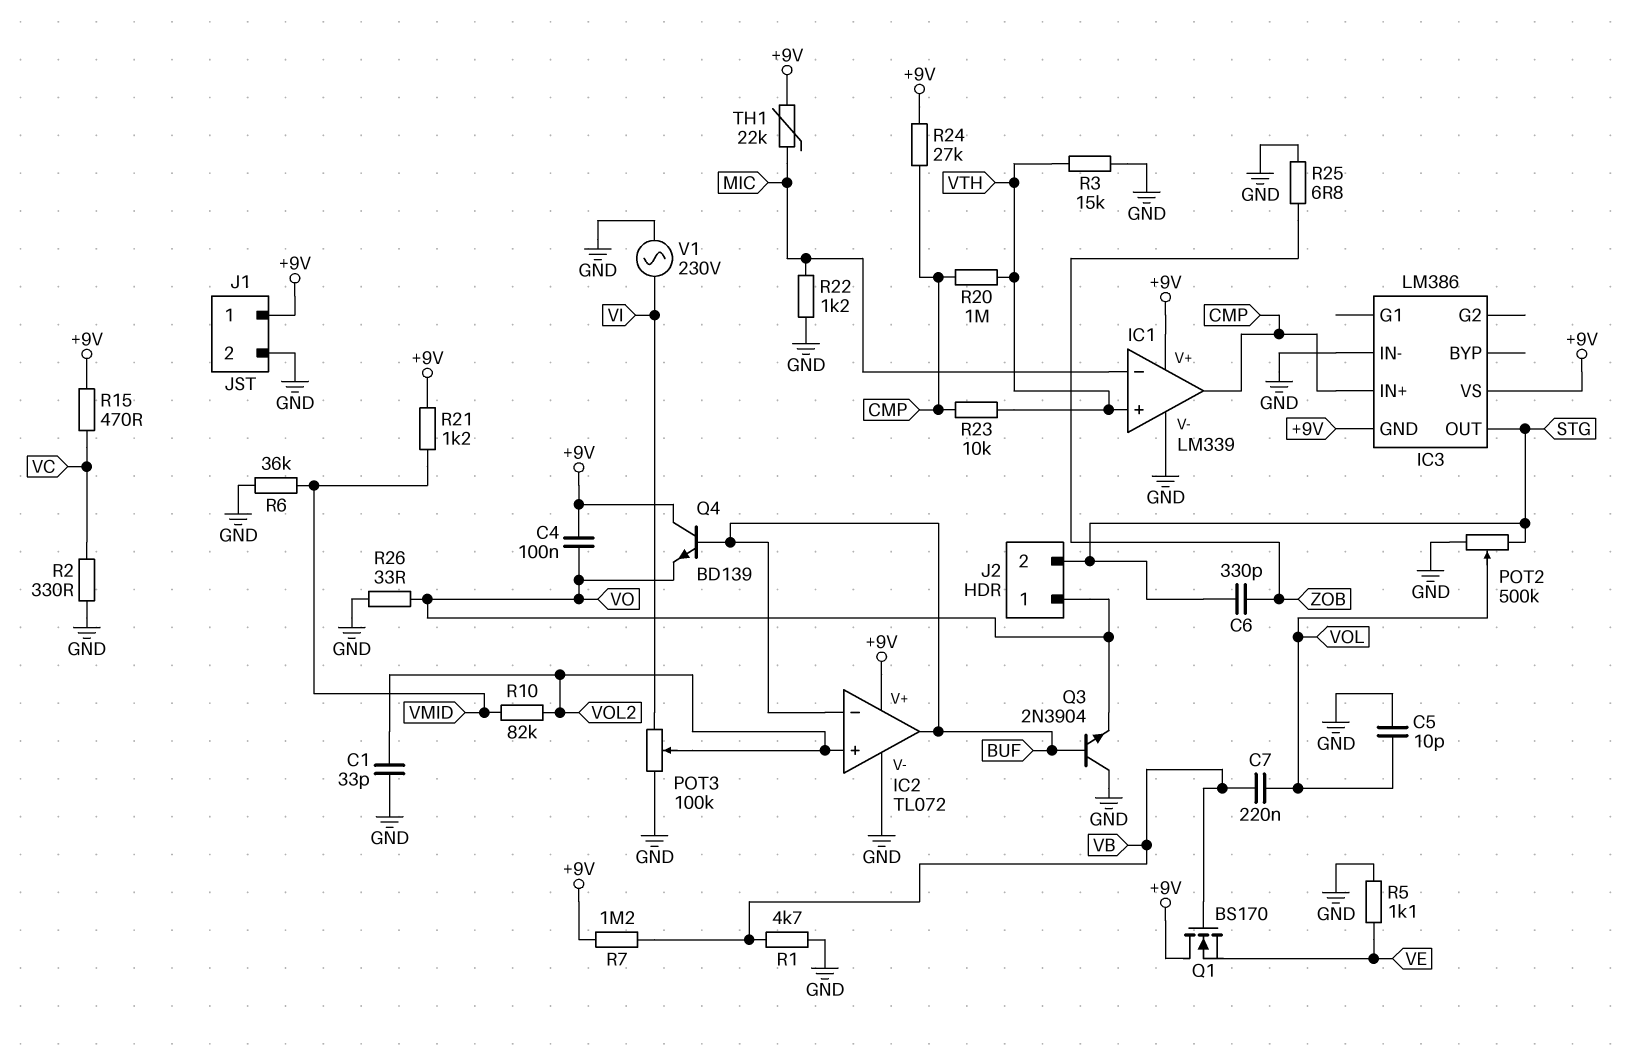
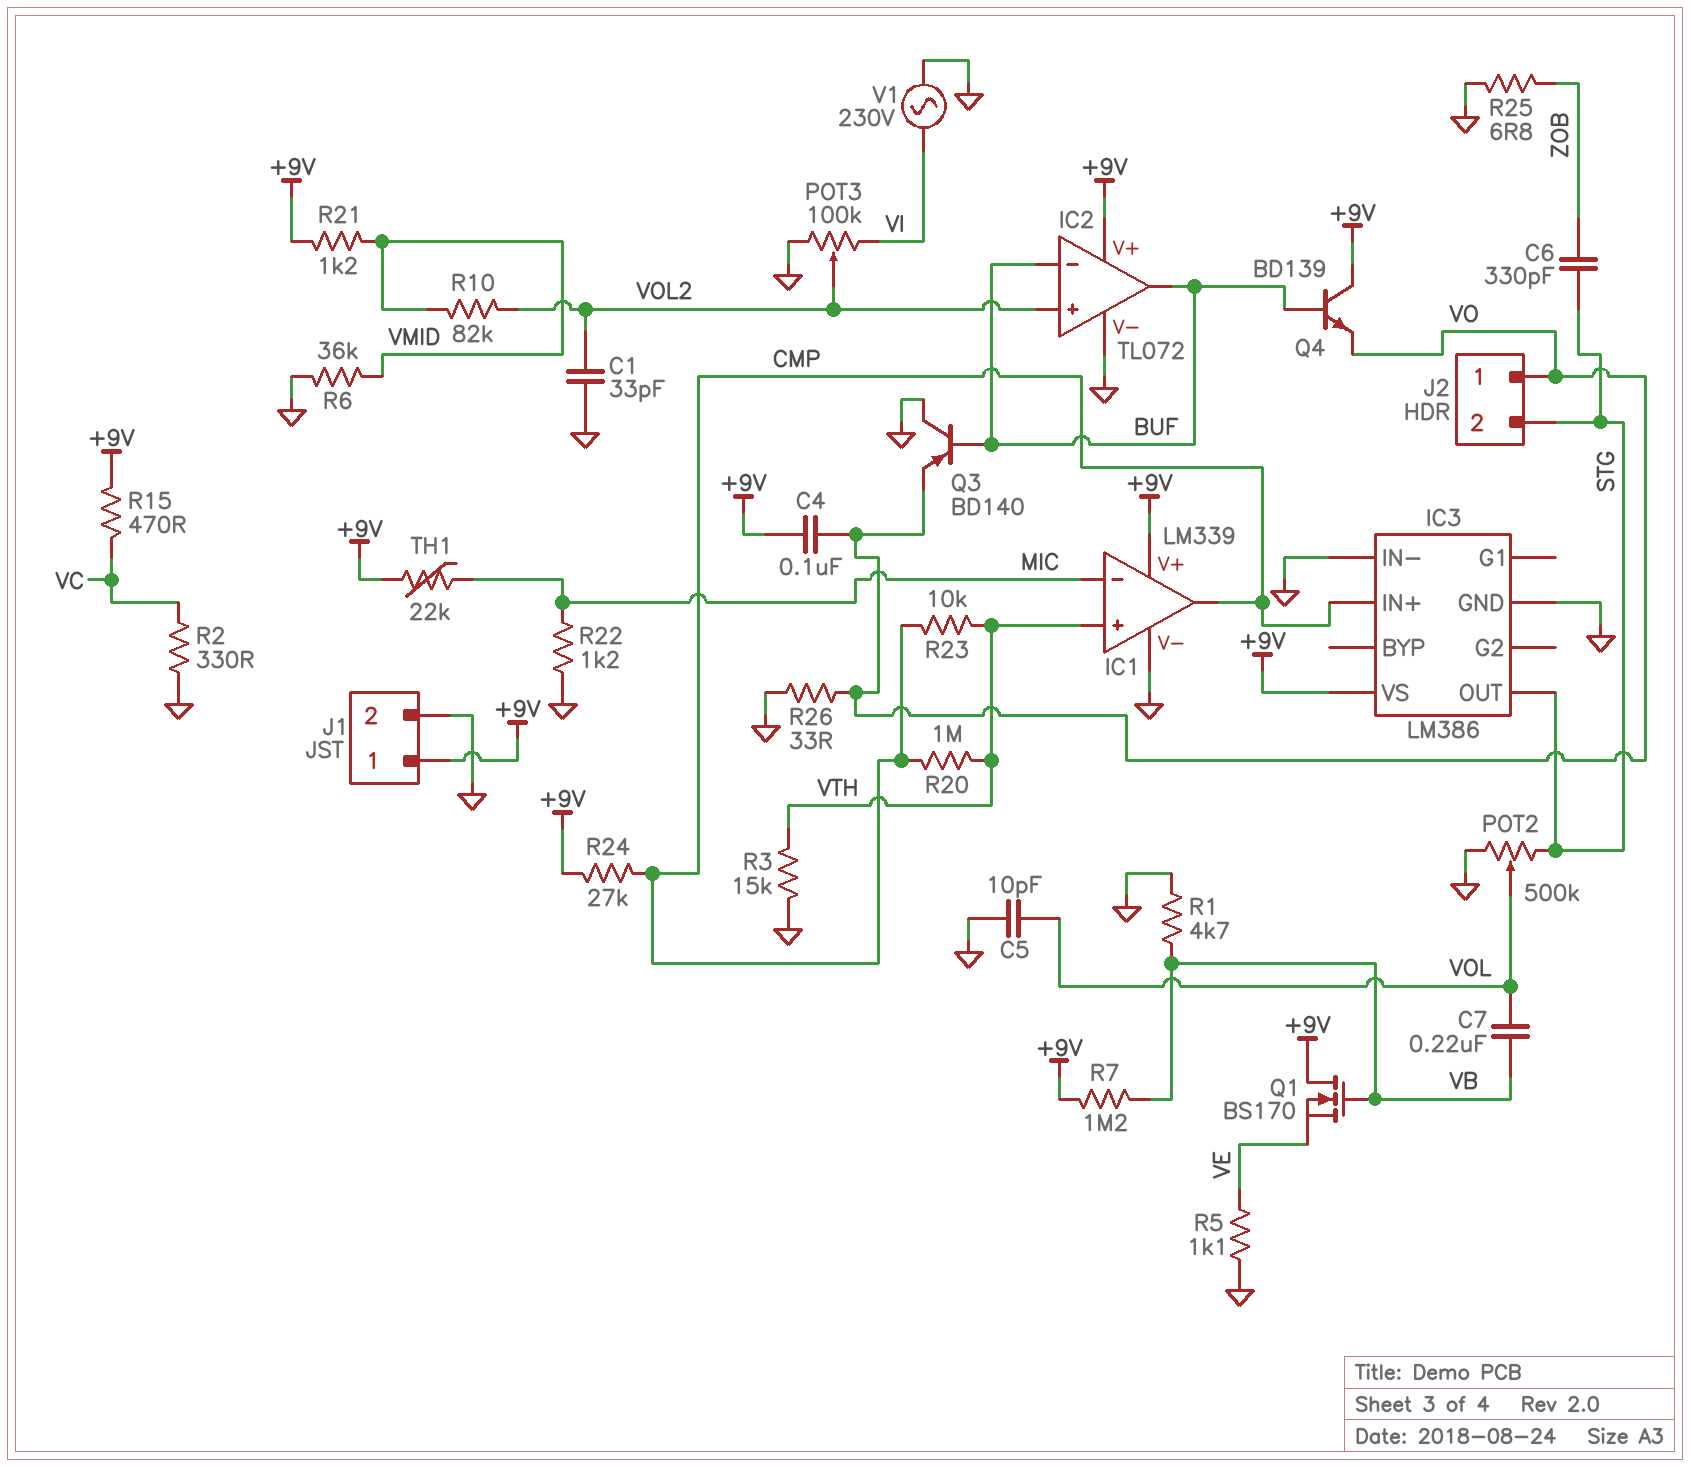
IC3 pin GND: +9V -> GND
Q3: NPN 2N3904 (B BUF, C GND, E VO) -> PNP BD140 (B BUF, C GND, E VO)

